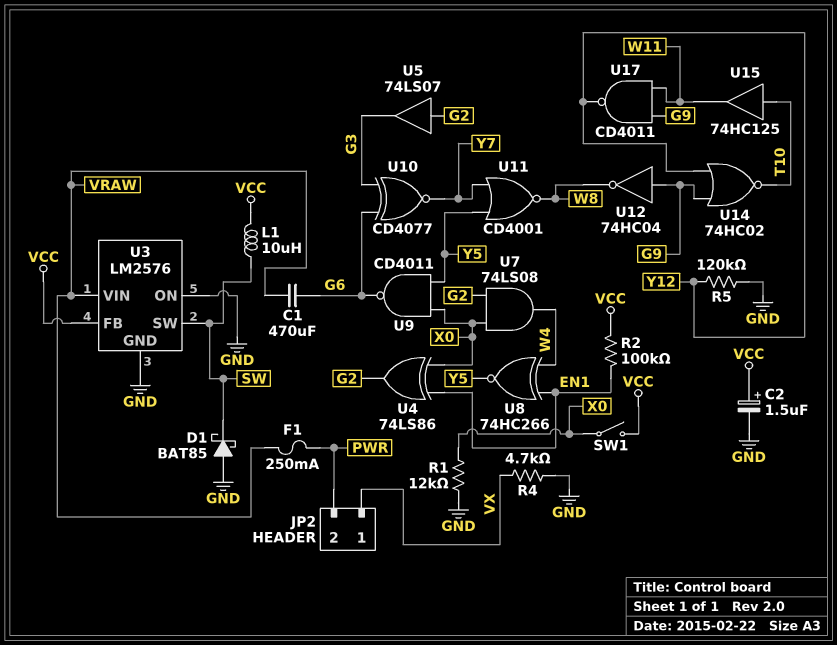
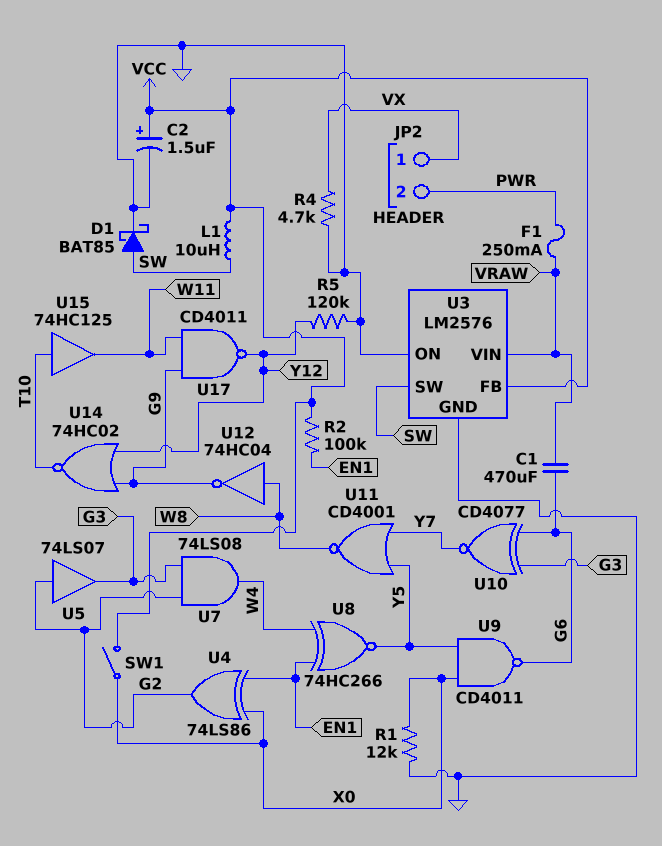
D1: schottky BAT85 (A GND, K SW) -> schottky BAT85 (A SW, K GND)
U7: AND 74LS08 (in G2, in X0, out W4) -> AND 74LS08 (in G2, in G3, out W4)
U12: NOT 74HC04 (in G9, out W8) -> NOT 74HC04 (in W8, out G9)

